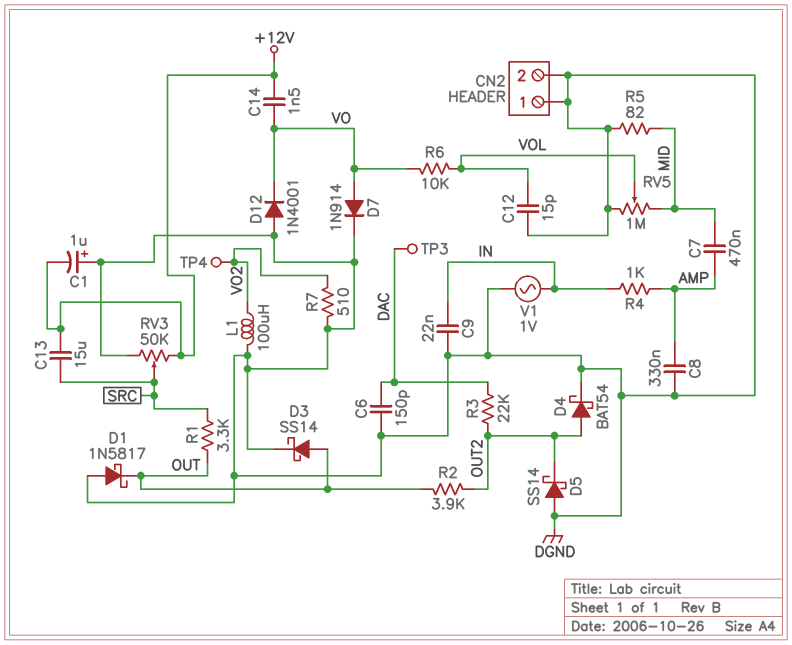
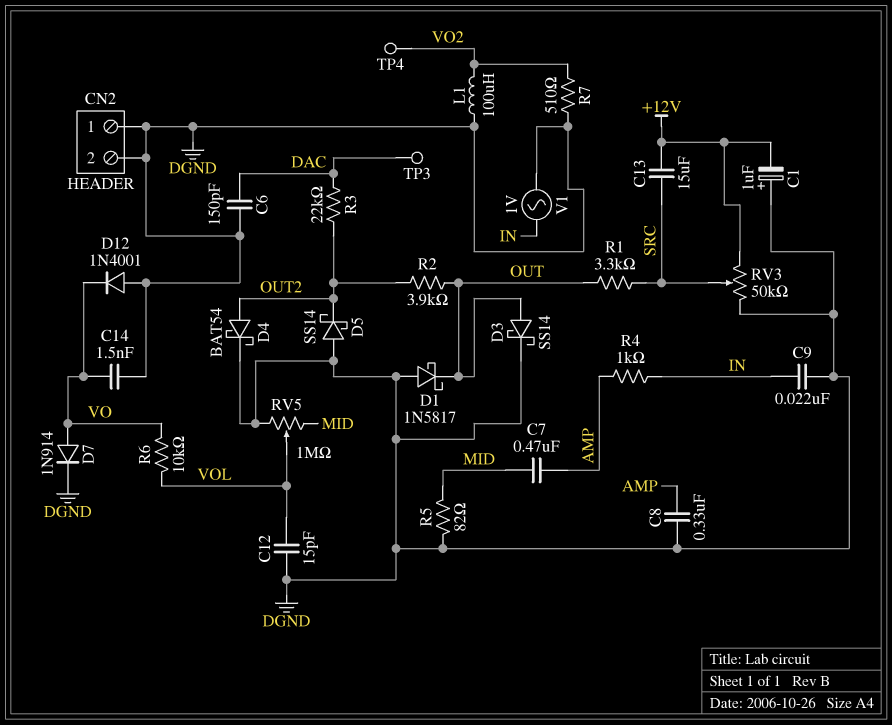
C14: 1.5nF (+12V, VO) -> 1.5nF (DGND, VO)

